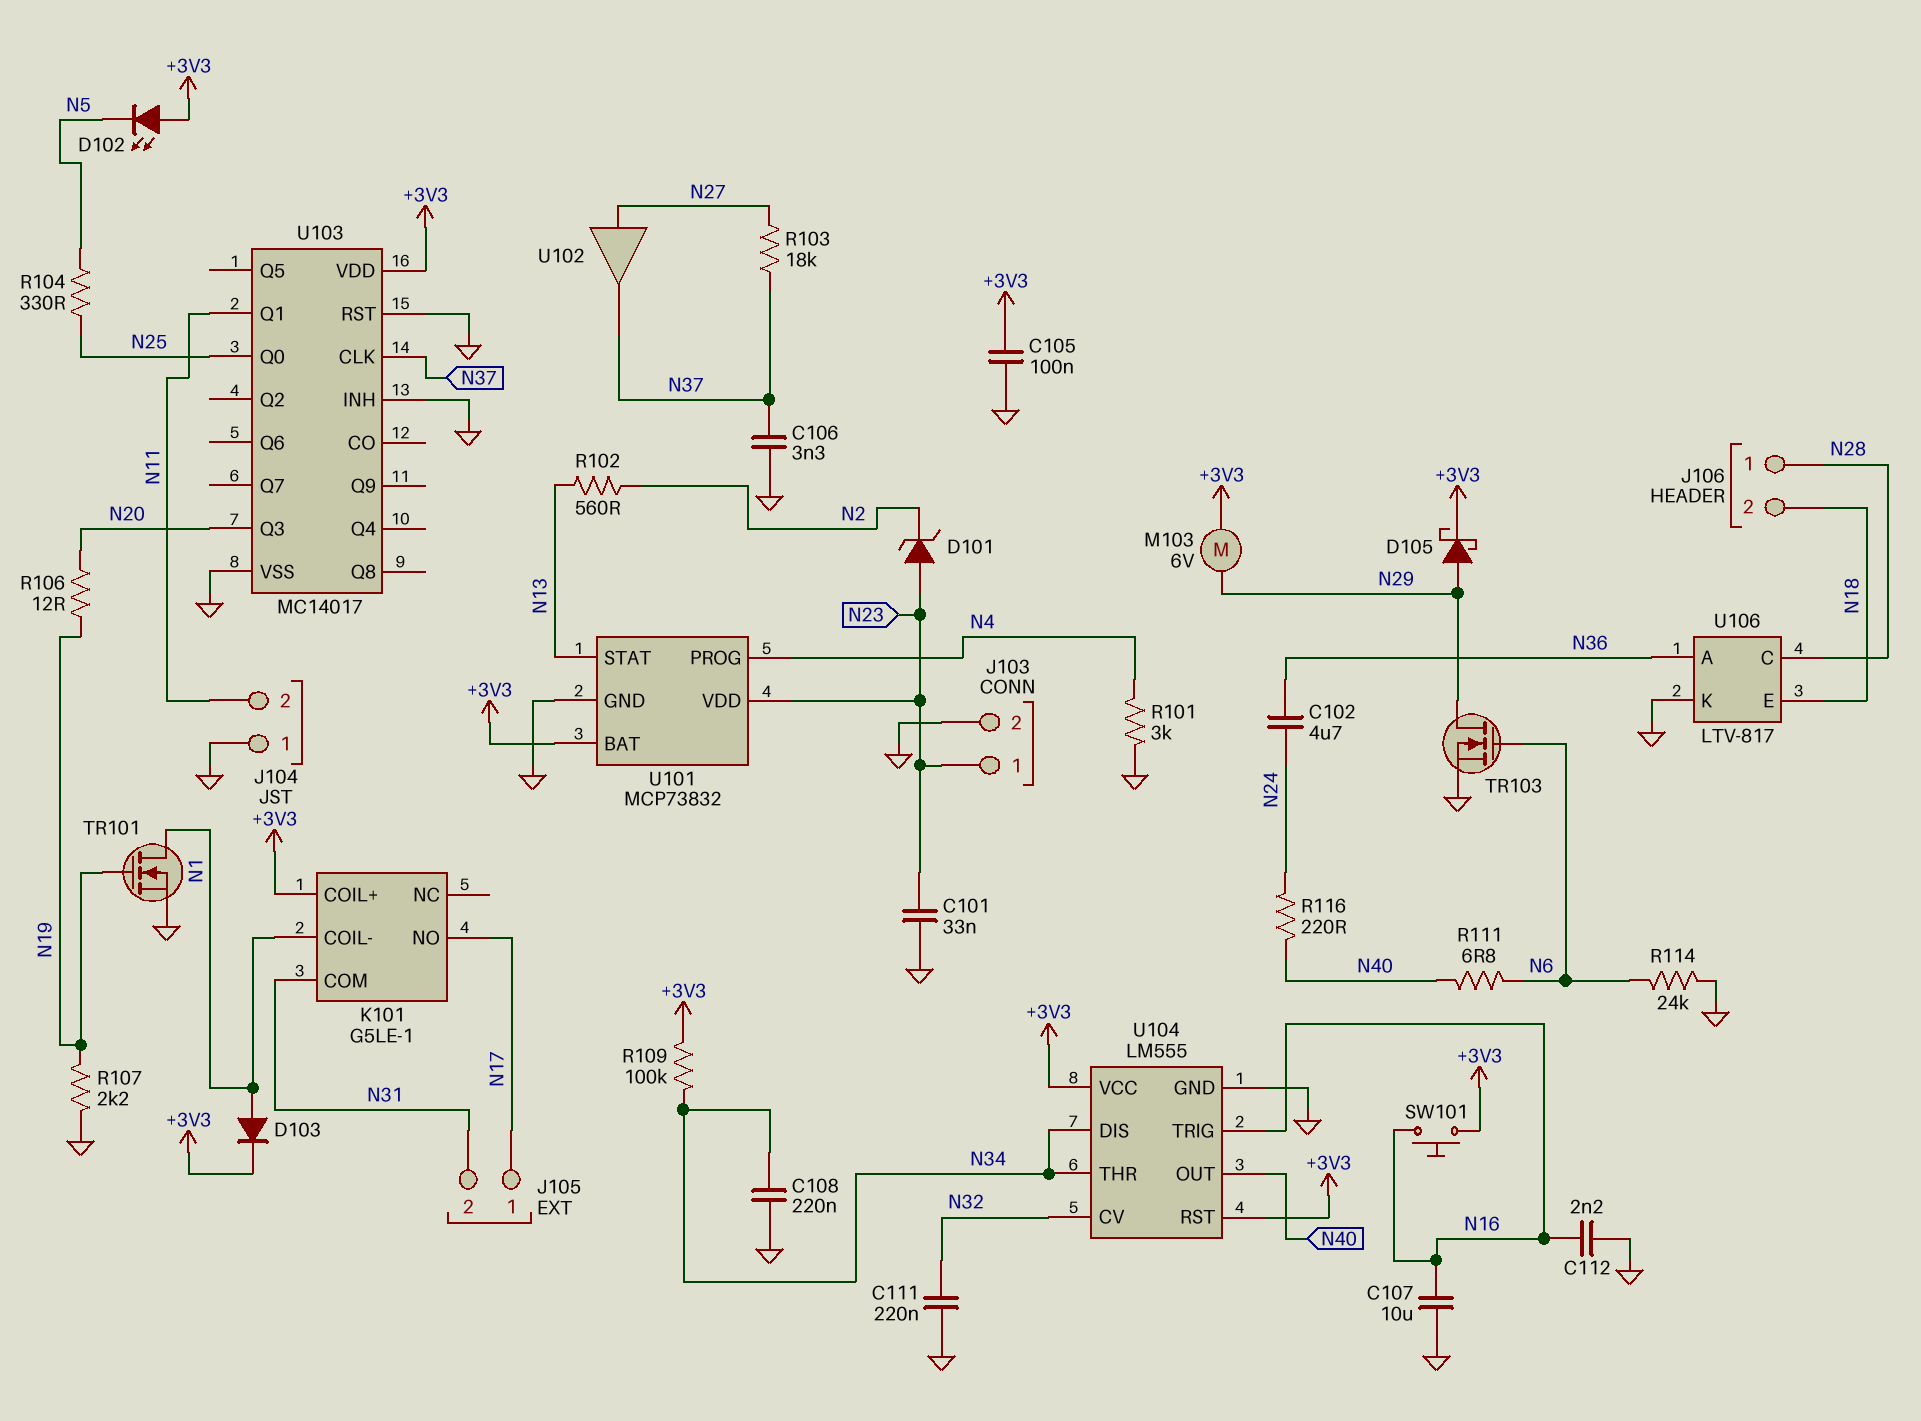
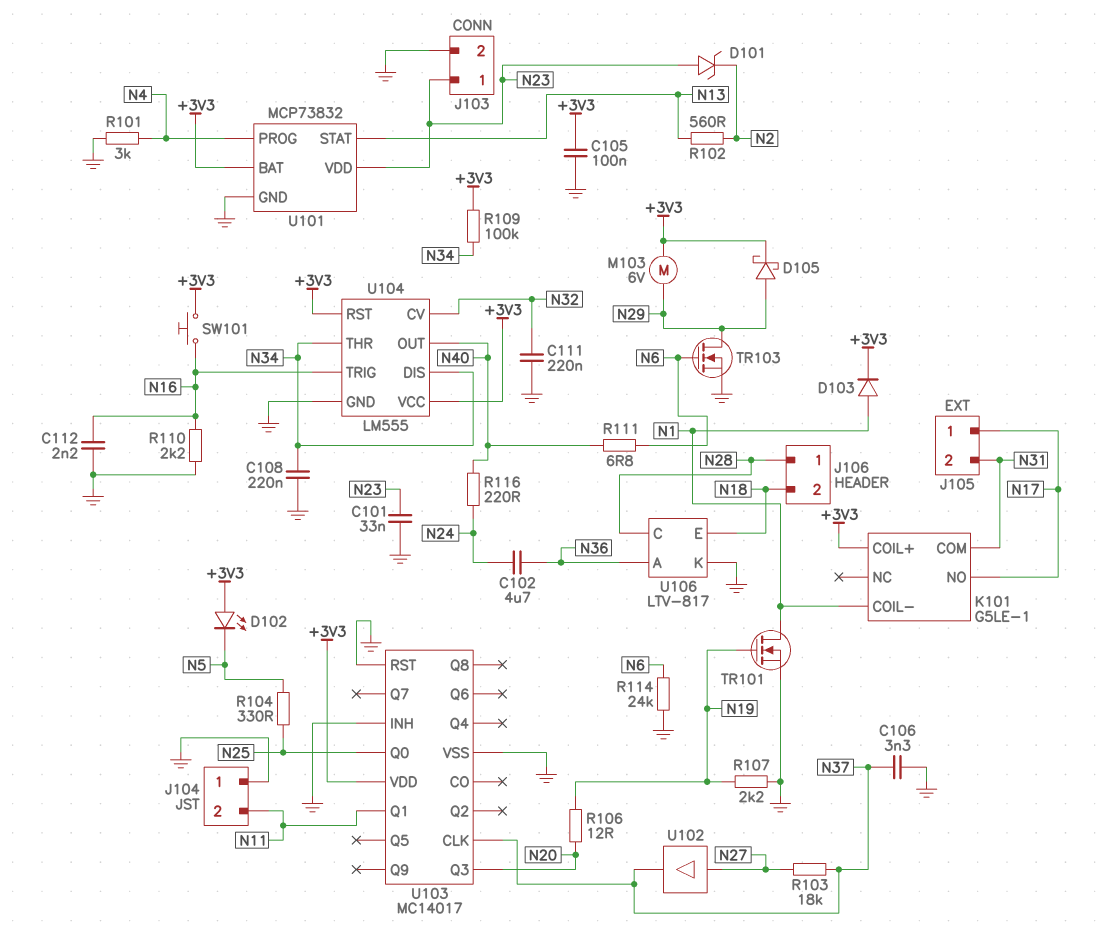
C107: 10uF (GND, N16) -> none
R110: none -> 2.2k (GND, N16)

